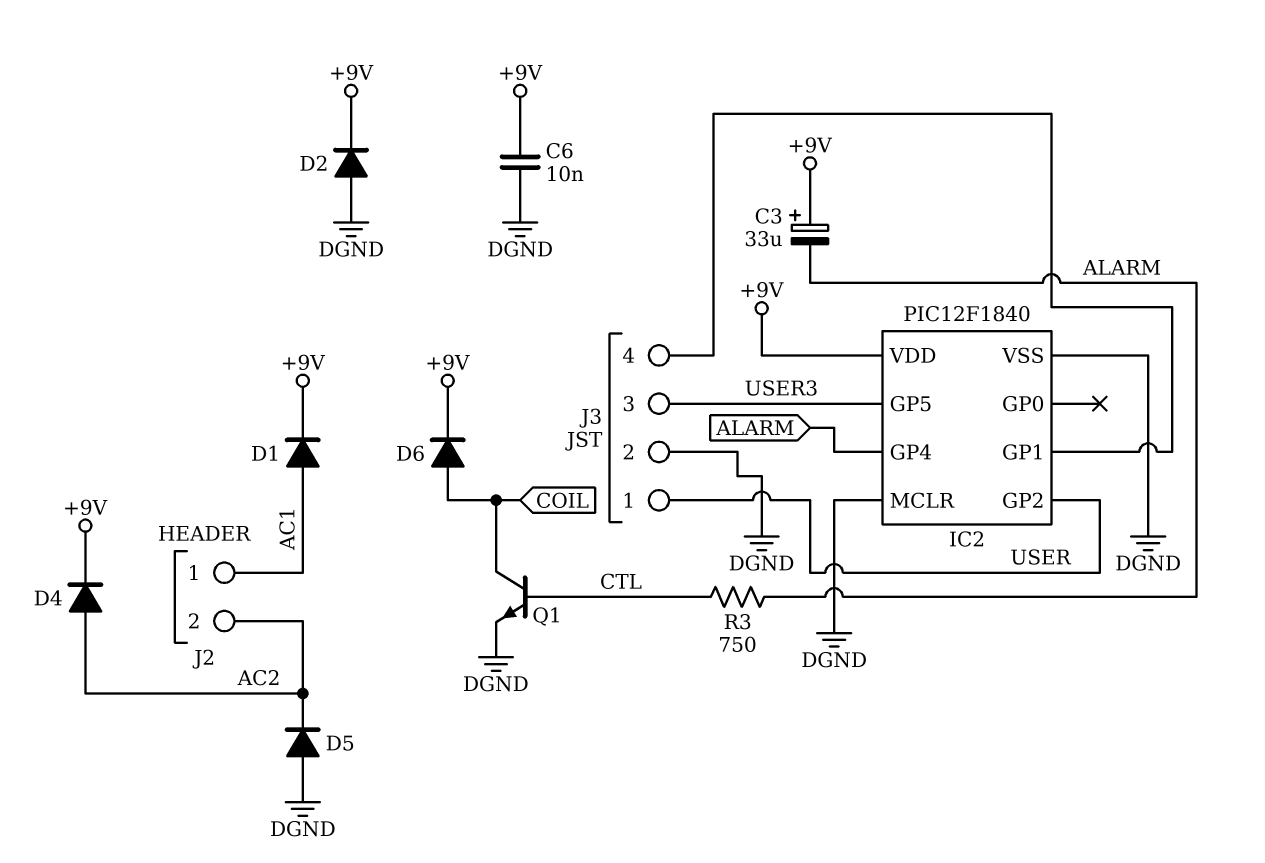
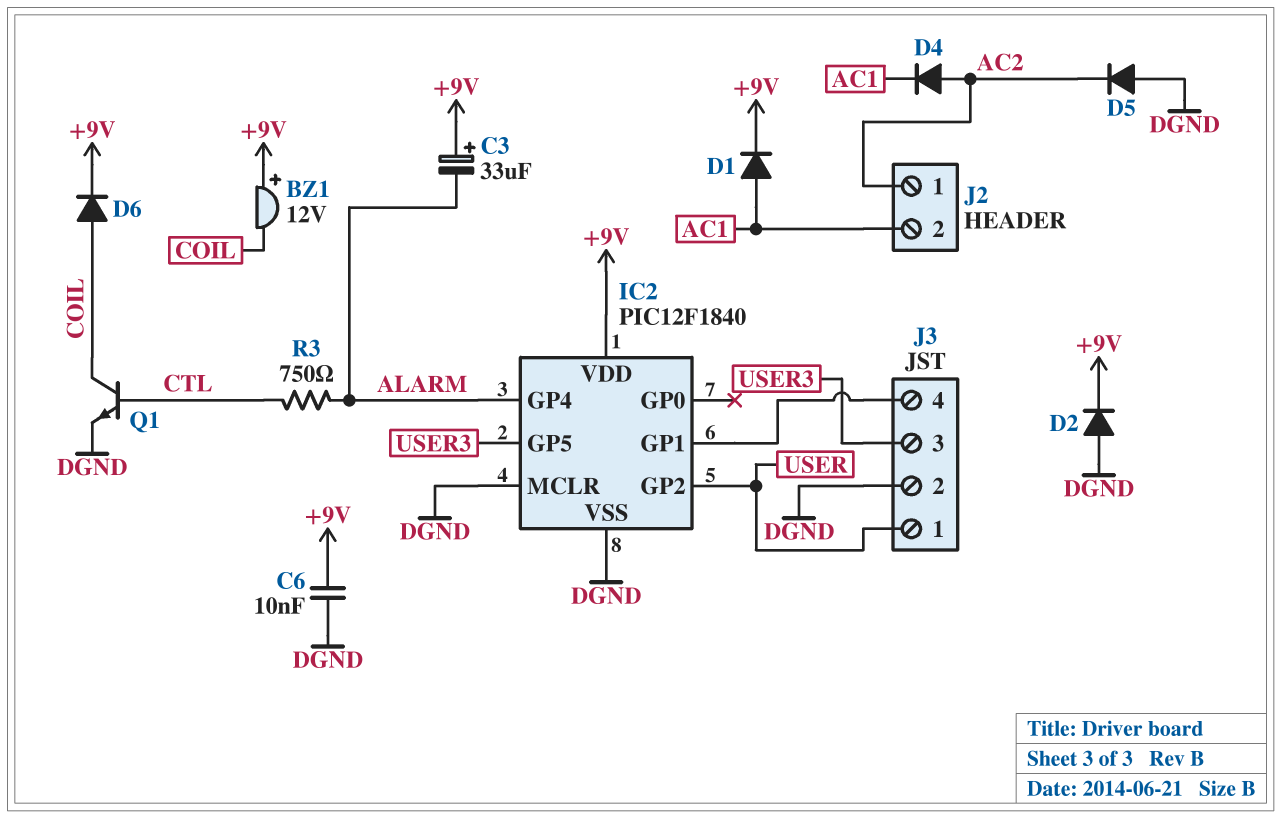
BZ1: none -> buzzer 12V (plus +9V, minus COIL)
D4: diode (A AC2, K +9V) -> diode (A AC2, K AC1)
J2 pin 1: AC1 -> AC2
J2 pin 2: AC2 -> AC1

